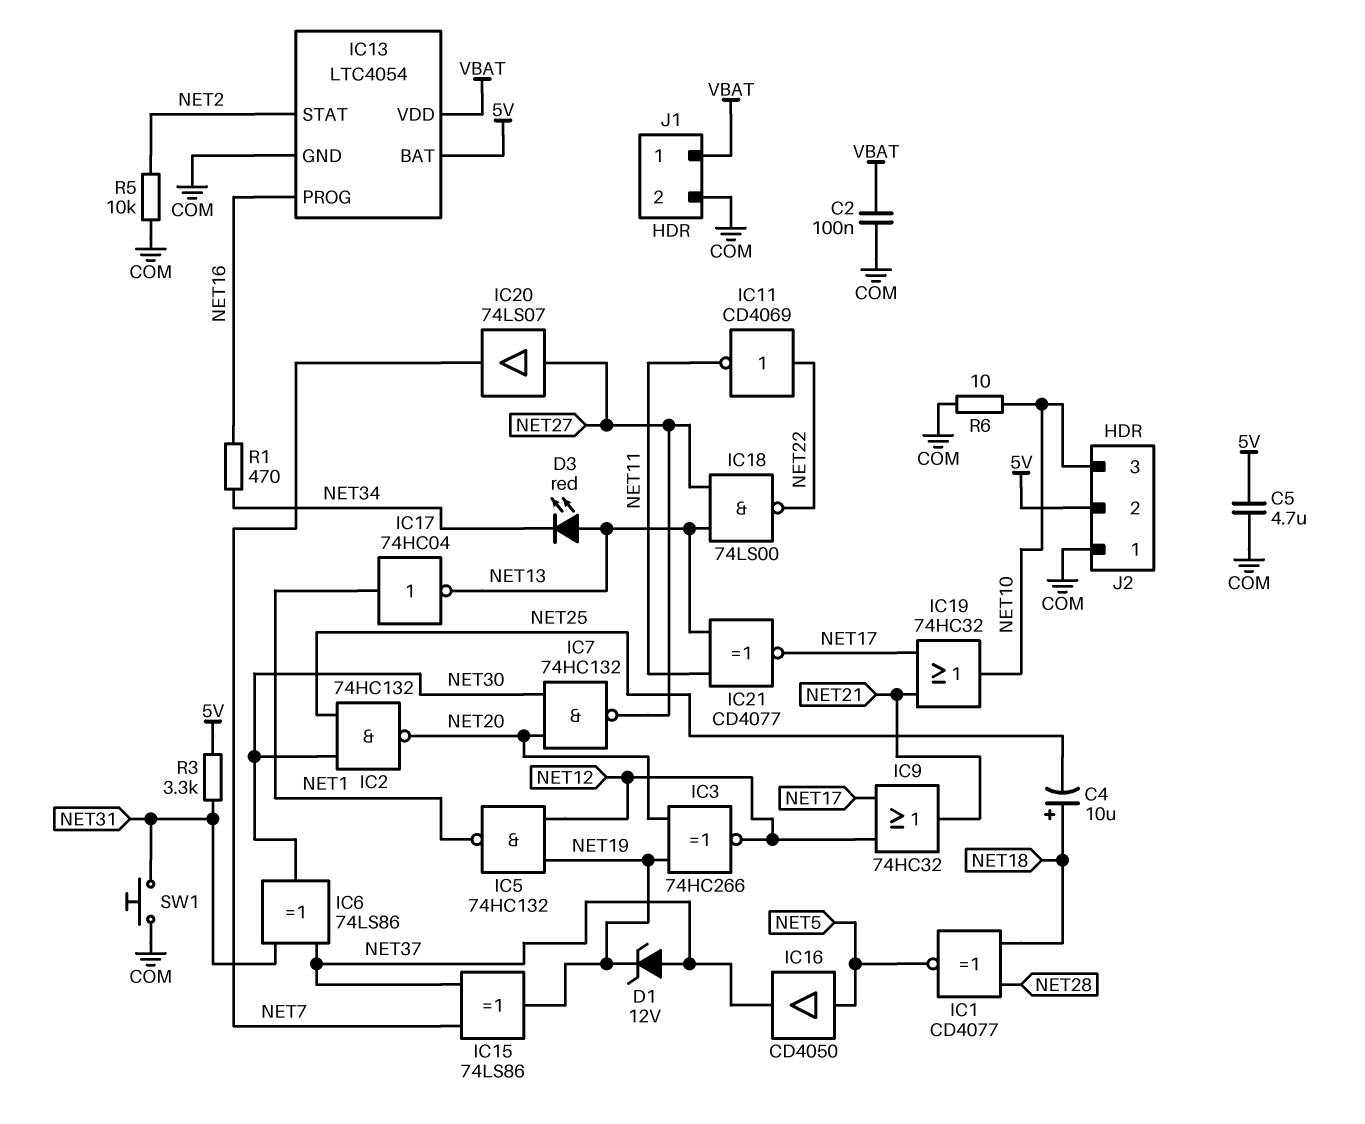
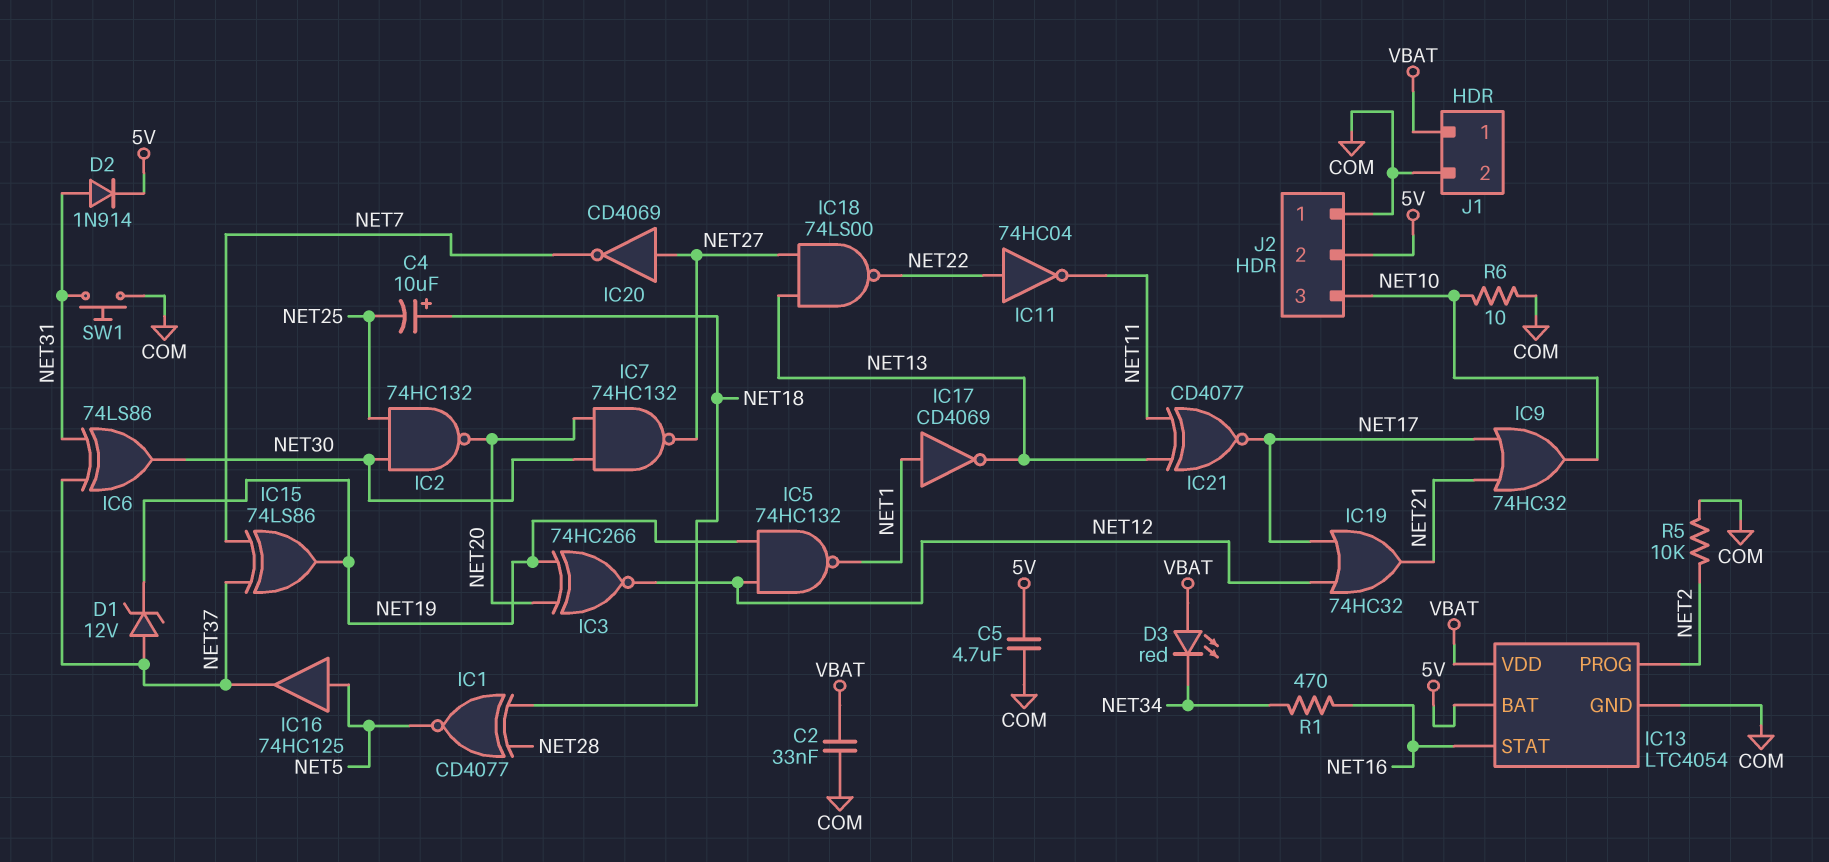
C2: 100nF (COM, VBAT) -> 33nF (COM, VBAT)
D2: none -> diode 1N914 (A NET31, K 5V)
D3: LED red (A NET13, K NET34) -> LED red (A VBAT, K NET34)
IC9: OR 74HC32 (in NET12, in NET17, out NET21) -> OR 74HC32 (in NET17, in NET21, out NET10)
IC11: NOT CD4069 (in NET22, out NET11) -> NOT 74HC04 (in NET22, out NET11)
IC13 pin PROG: NET16 -> NET2
IC13 pin STAT: NET2 -> NET16
IC16: buffer CD4050 (in NET5, out NET37) -> buffer 74HC125 (in NET5, out NET37)
IC17: NOT 74HC04 (in NET1, out NET13) -> NOT CD4069 (in NET1, out NET13)
IC19: OR 74HC32 (in NET17, in NET21, out NET10) -> OR 74HC32 (in NET12, in NET17, out NET21)
IC20: buffer 74LS07 (in NET27, out NET7) -> NOT CD4069 (in NET27, out NET7)
R3: 3.3k (5V, NET31) -> none

